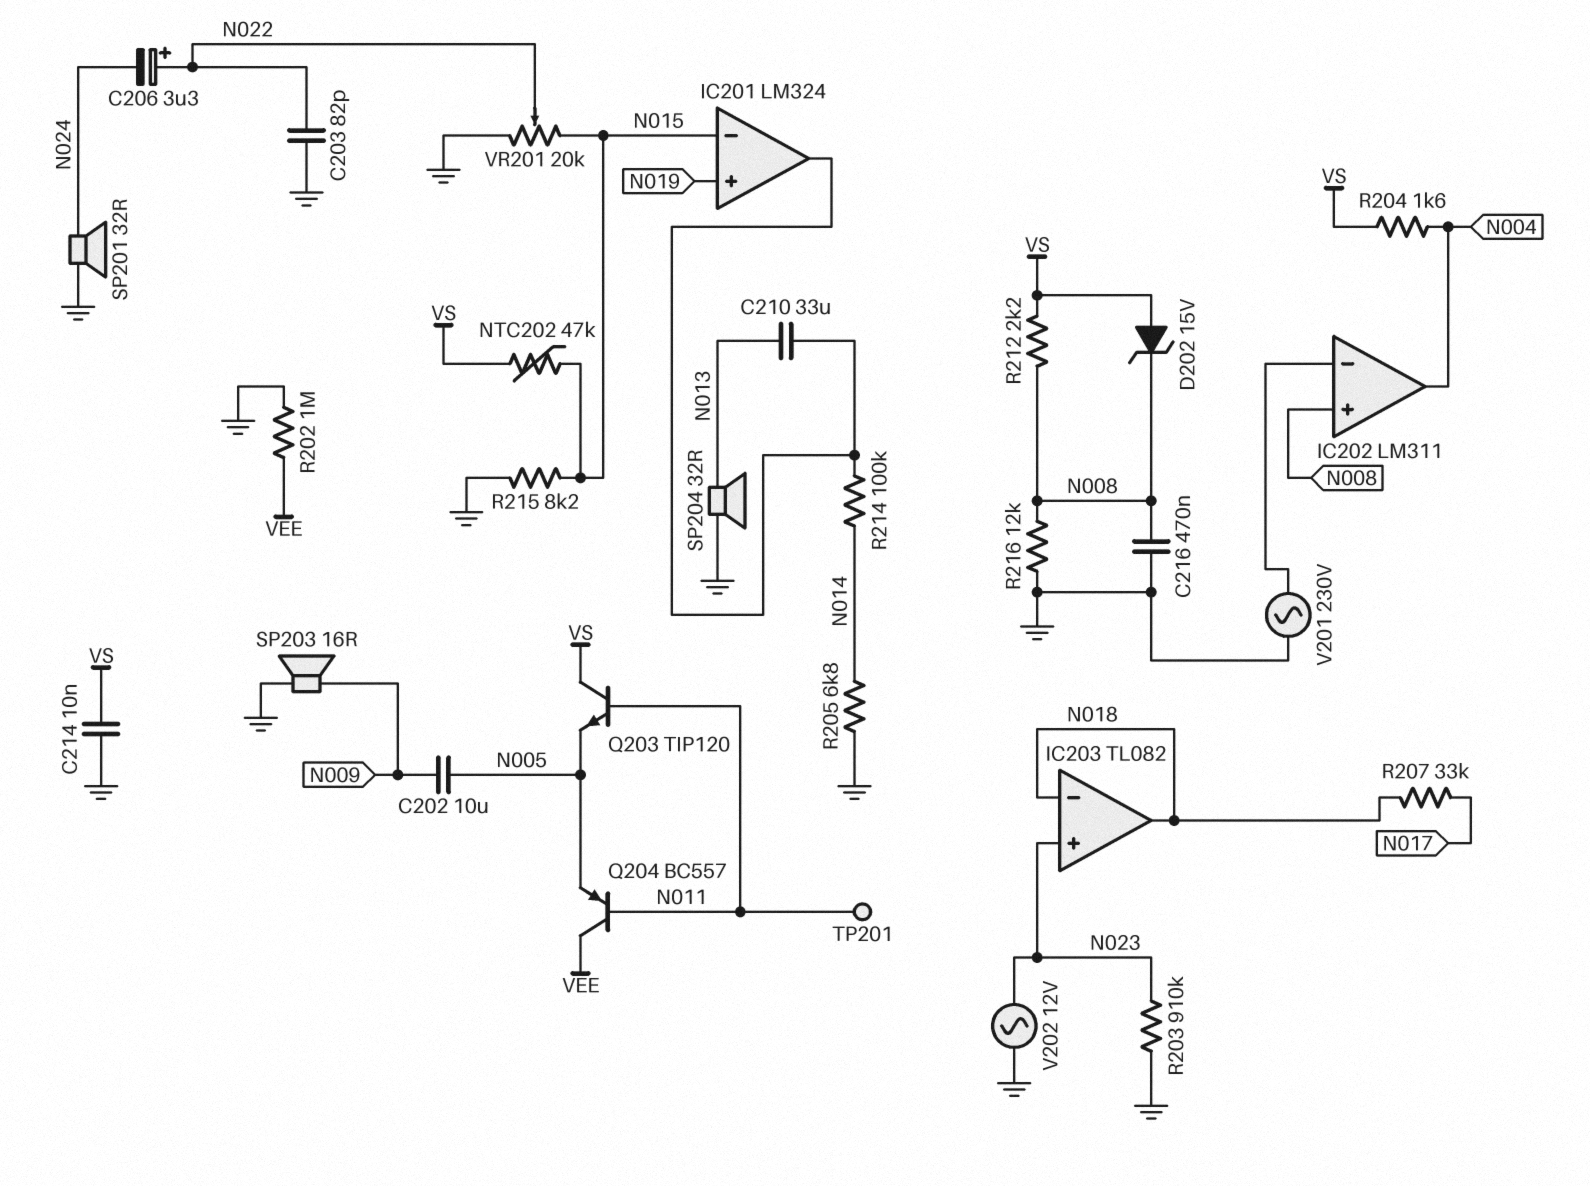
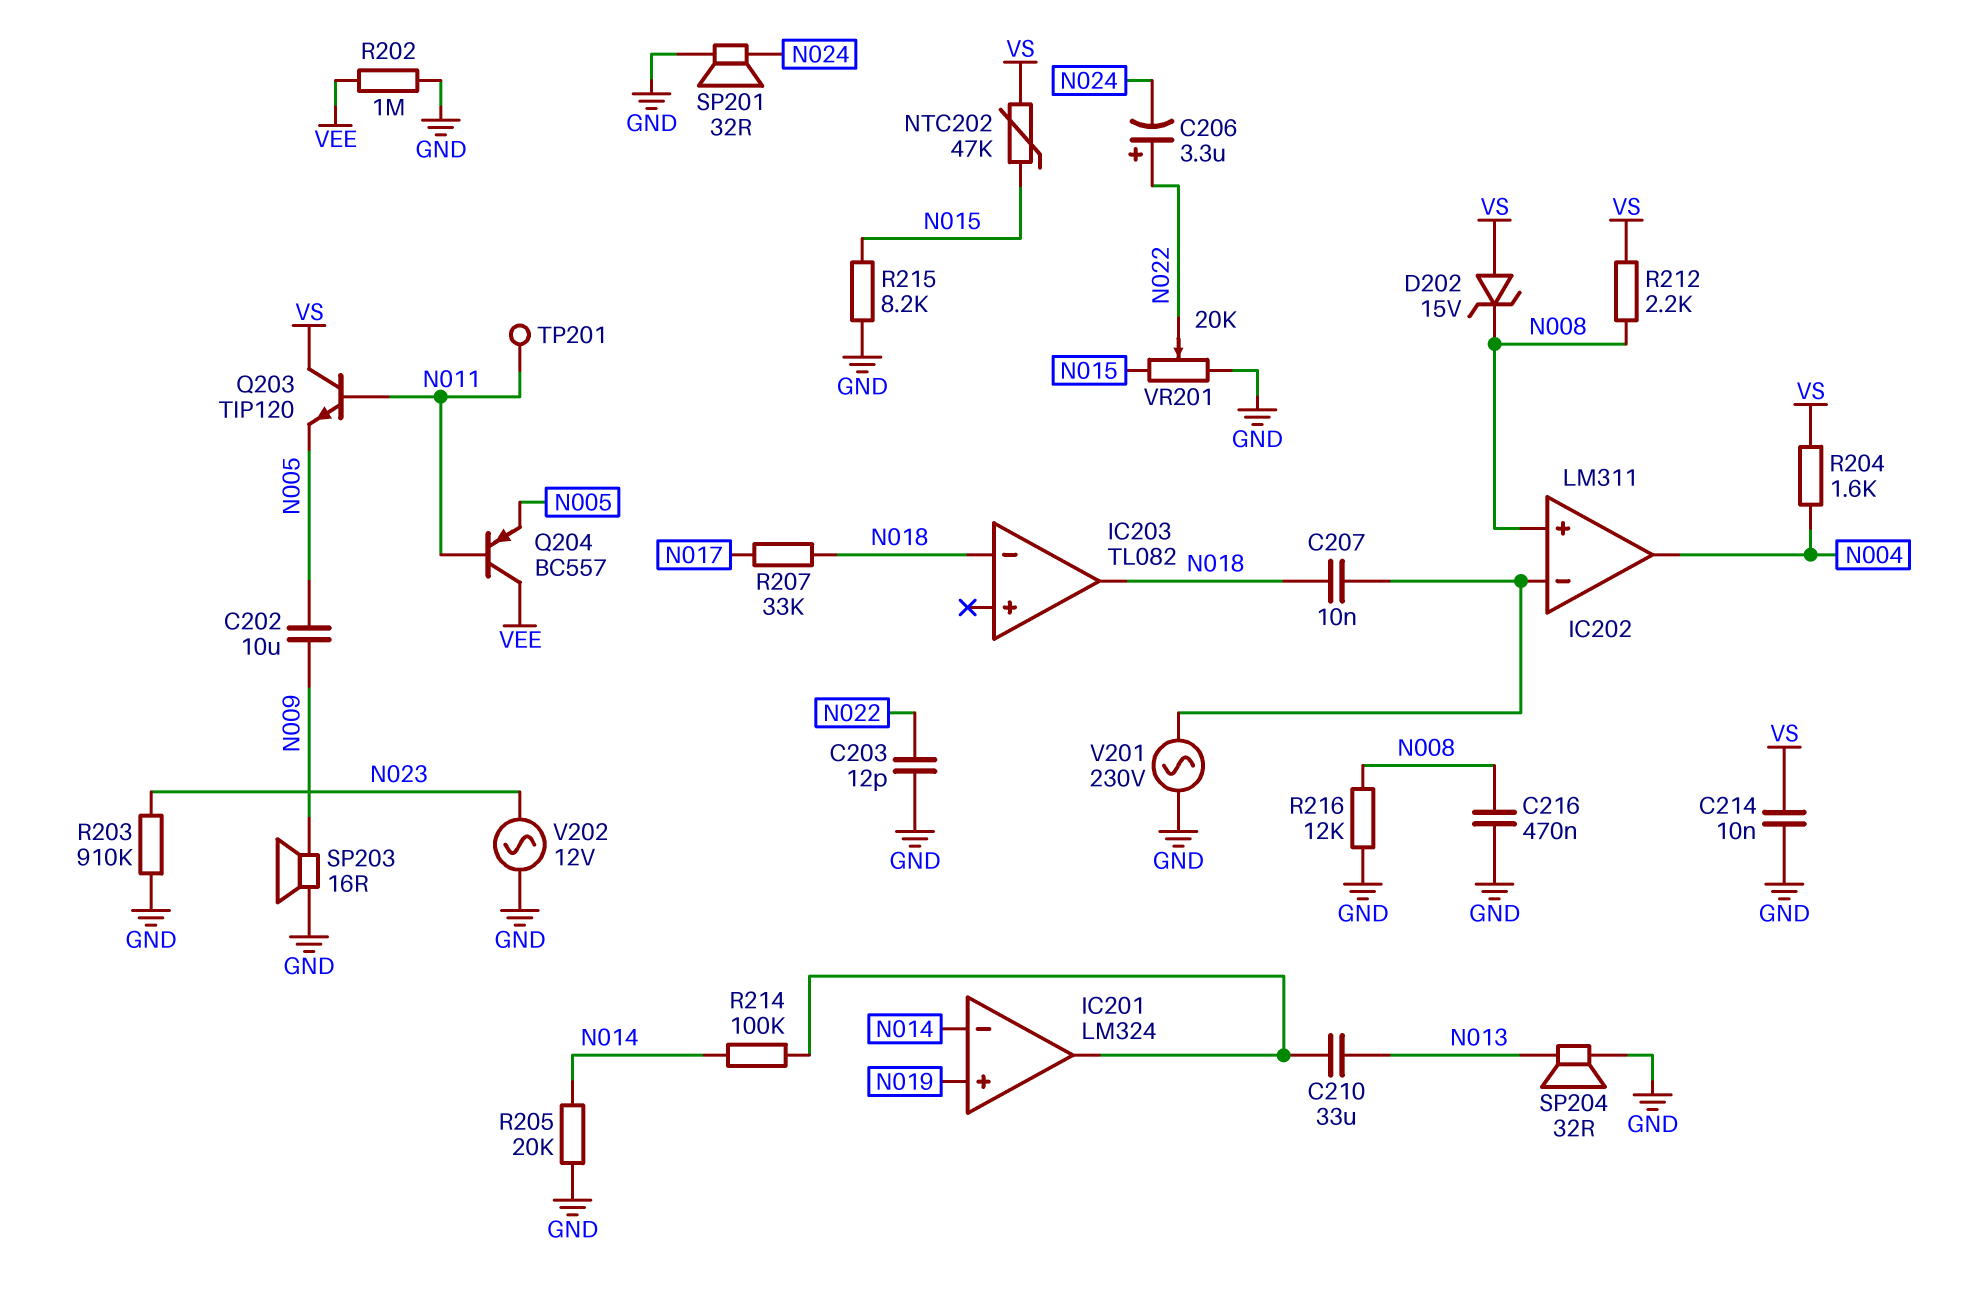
C203: 82pF (GND, N022) -> 12pF (GND, N022)
C207: none -> 10nF (IC202/in-, N018)
IC201 pin in-: N015 -> N014
IC203 pin in+: N023 -> none
R205: 6.8k (GND, N014) -> 20k (GND, N014)

